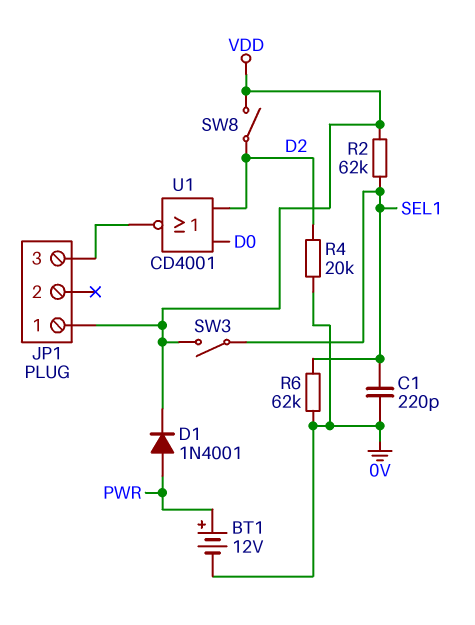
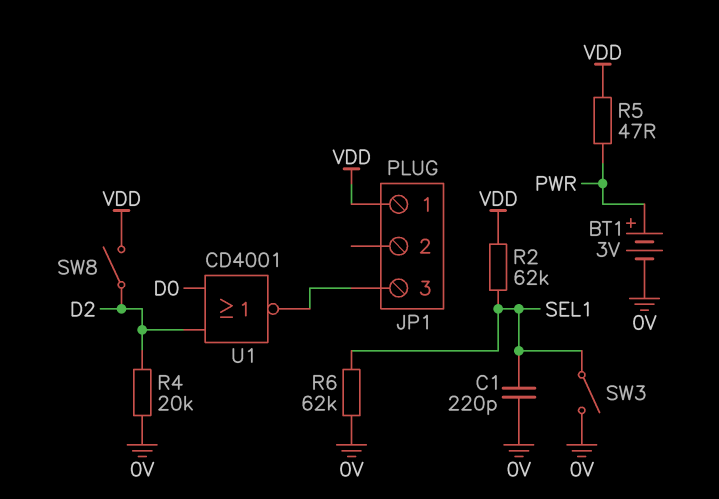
BT1: 12V (plus PWR, minus 0V) -> 3V (plus PWR, minus 0V)
D1: diode 1N4001 (A PWR, K VDD) -> none
R5: none -> 47 (PWR, VDD)
SW3: switch (SEL1, VDD) -> switch (0V, SEL1)

